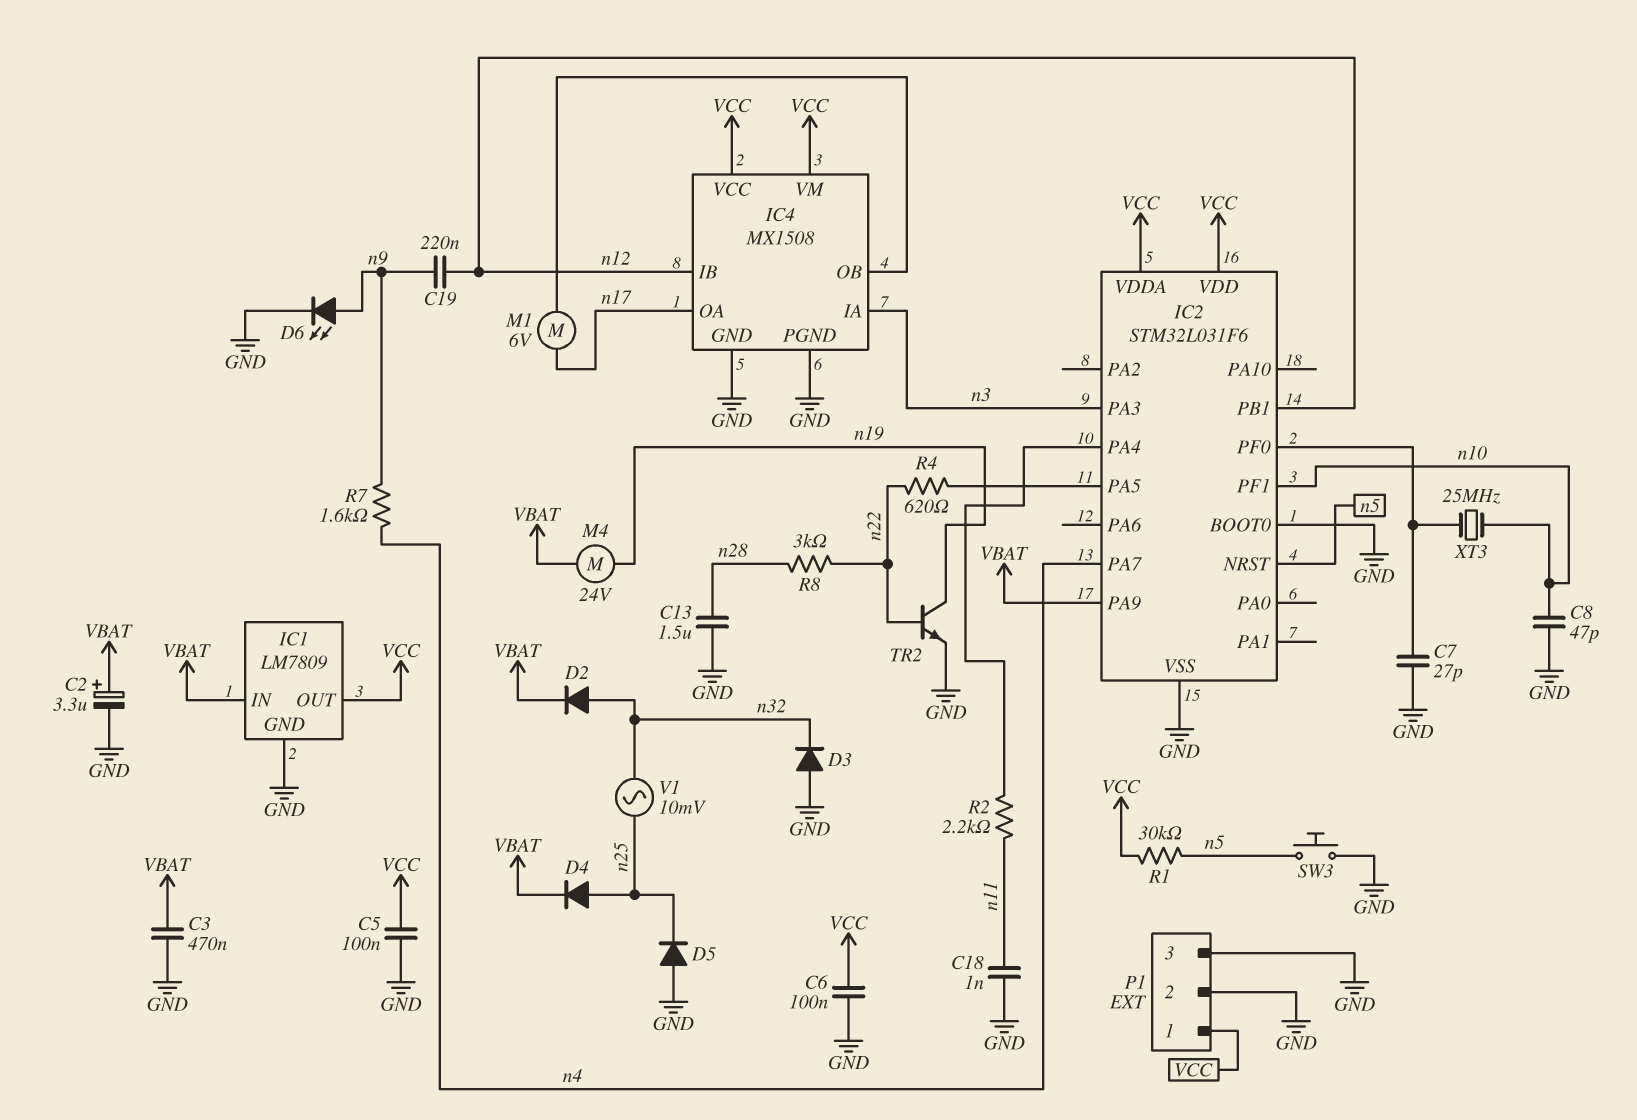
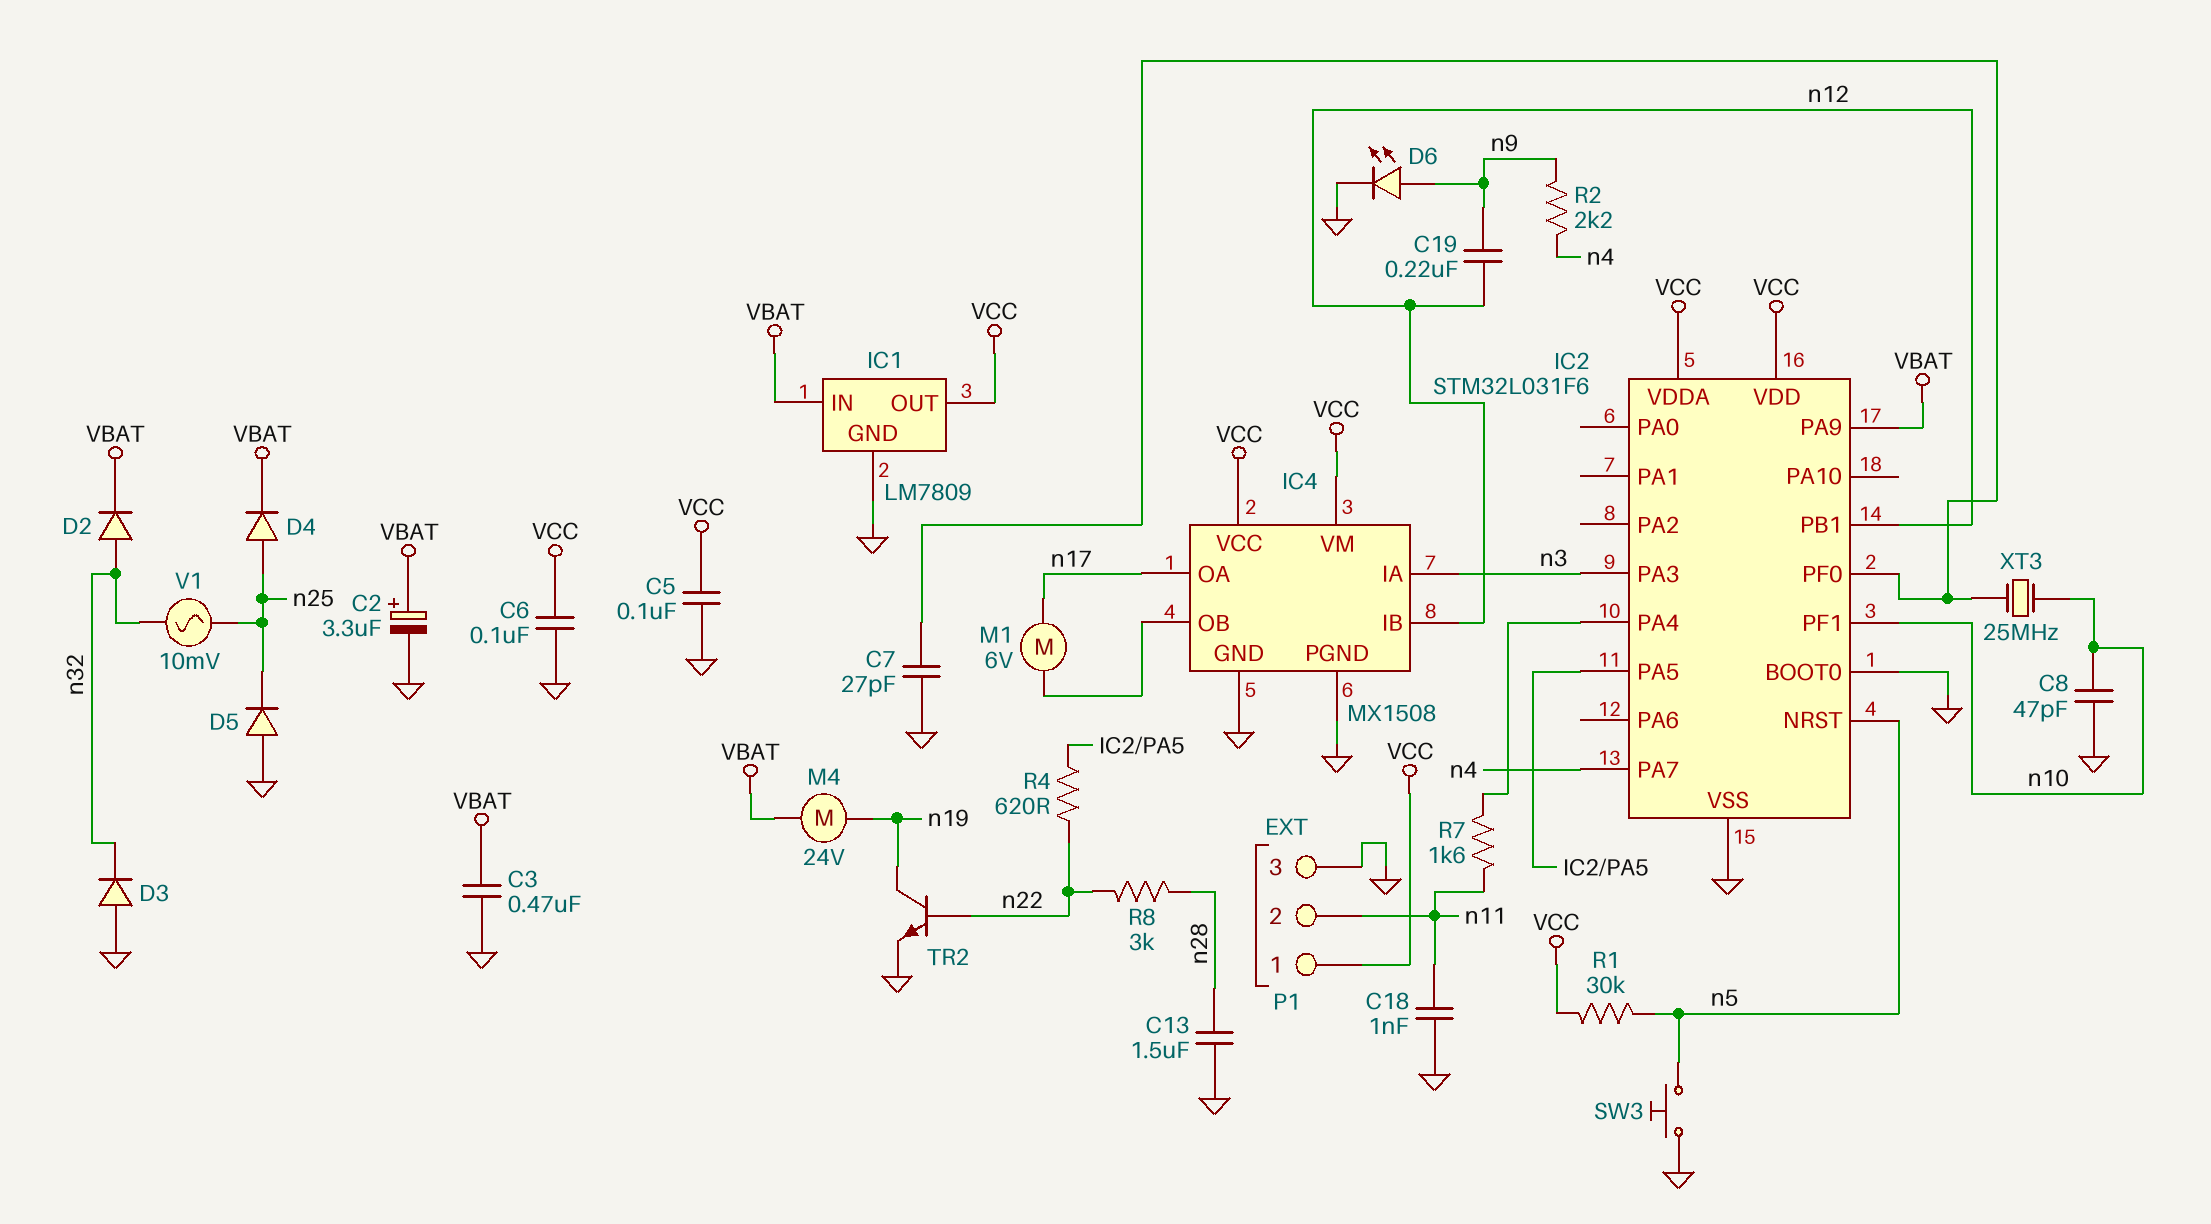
P1 pin 2: GND -> n11
R2: 2.2k (IC2/PA4, n11) -> 2.2k (n4, n9)
R7: 1.6k (n4, n9) -> 1.6k (IC2/PA4, n11)

